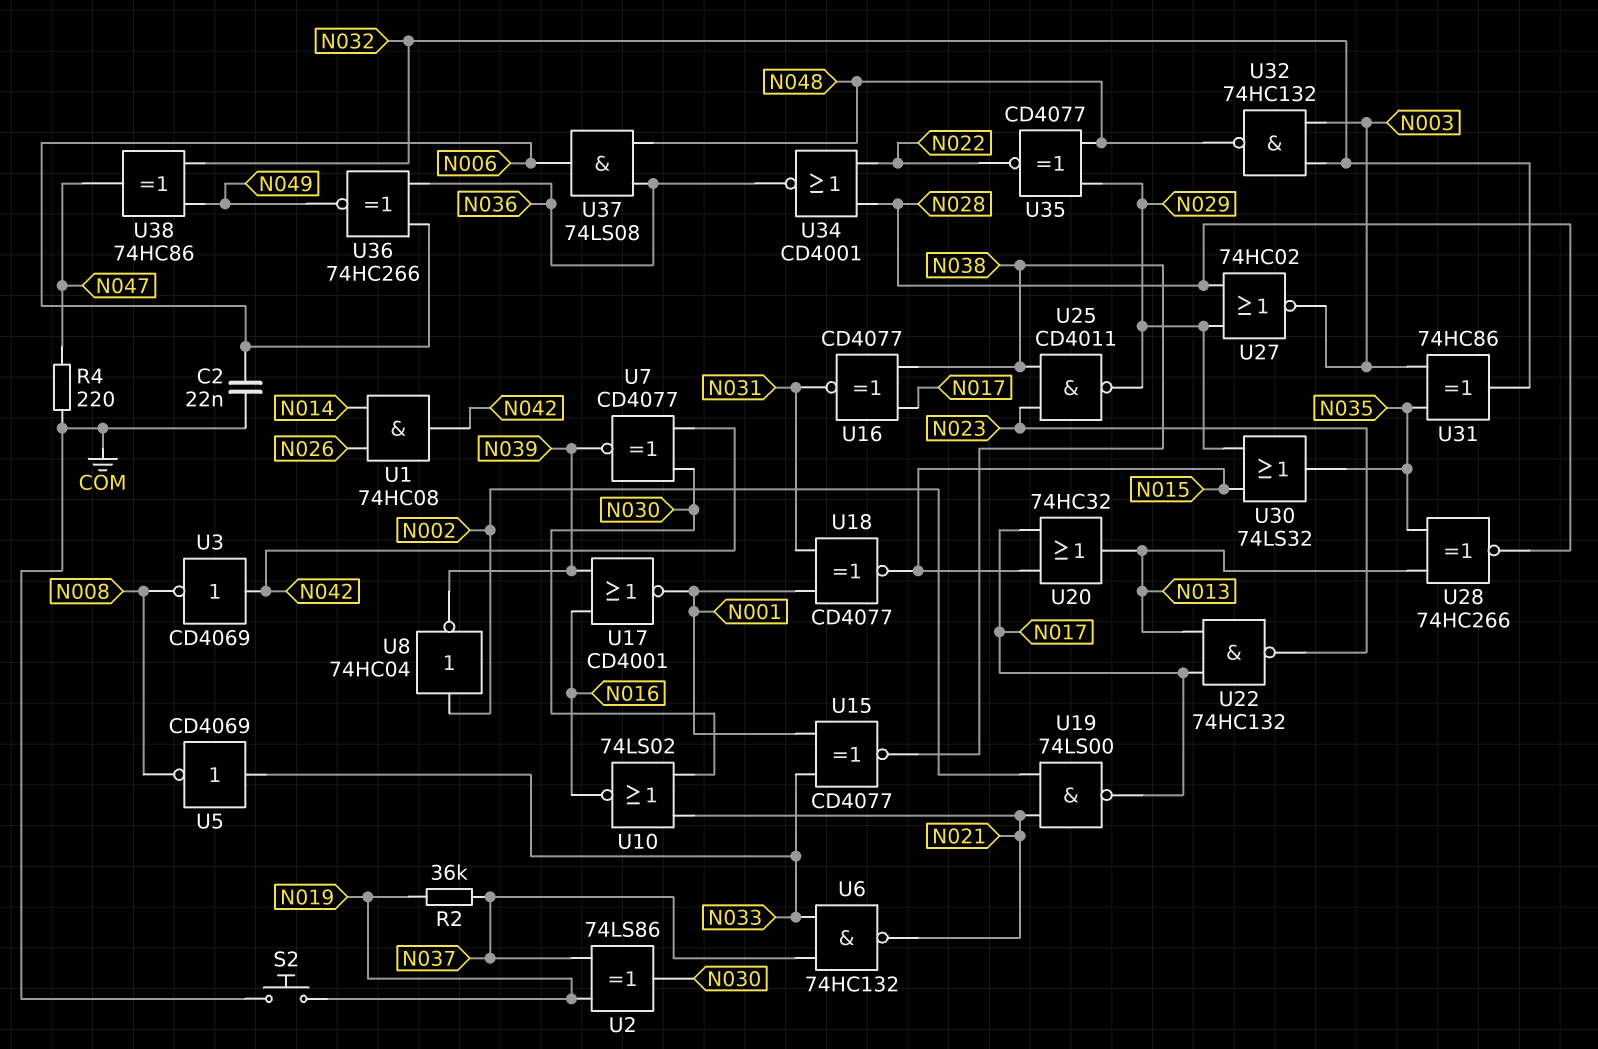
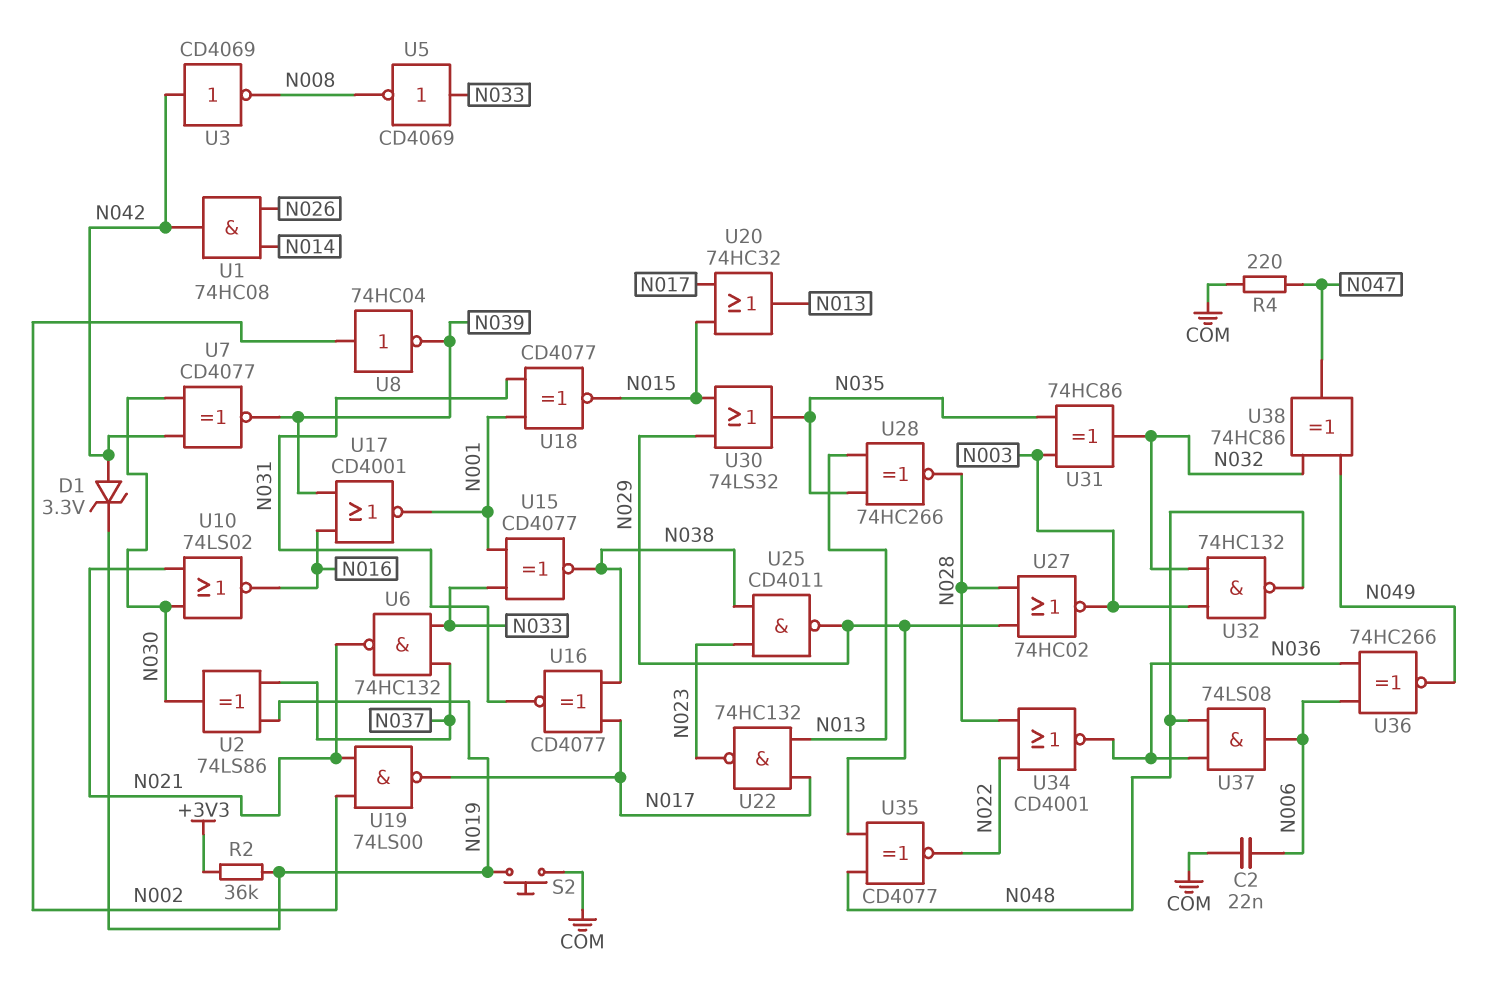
D1: none -> zener 3.3V (A N042, K N019)
R2: 36k (N019, N037) -> 36k (+3V3, N019)

